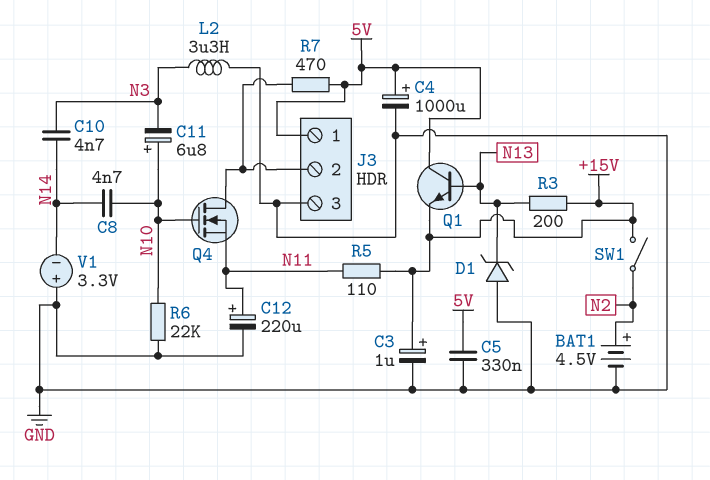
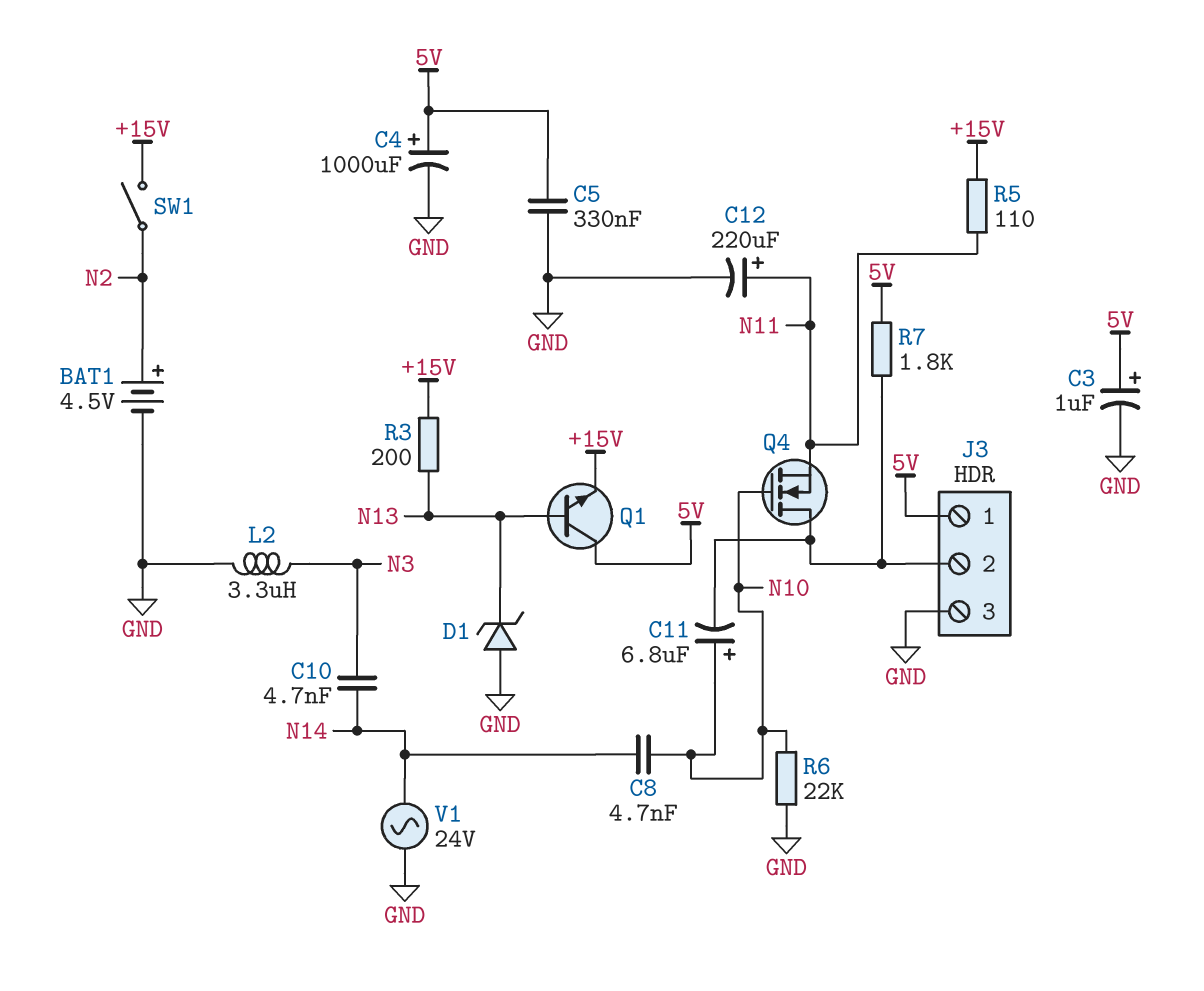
C3: 1uF (plus +15V, minus GND) -> 1uF (plus 5V, minus GND)
C11: 6.8uF (plus N10, minus N3) -> 6.8uF (plus N10, minus J3/2)
R7: 470 (5V, J3/2) -> 1.8k (5V, J3/2)
V1: 3.3V (plus GND, minus N14) -> AC 24V (GND, N14)

